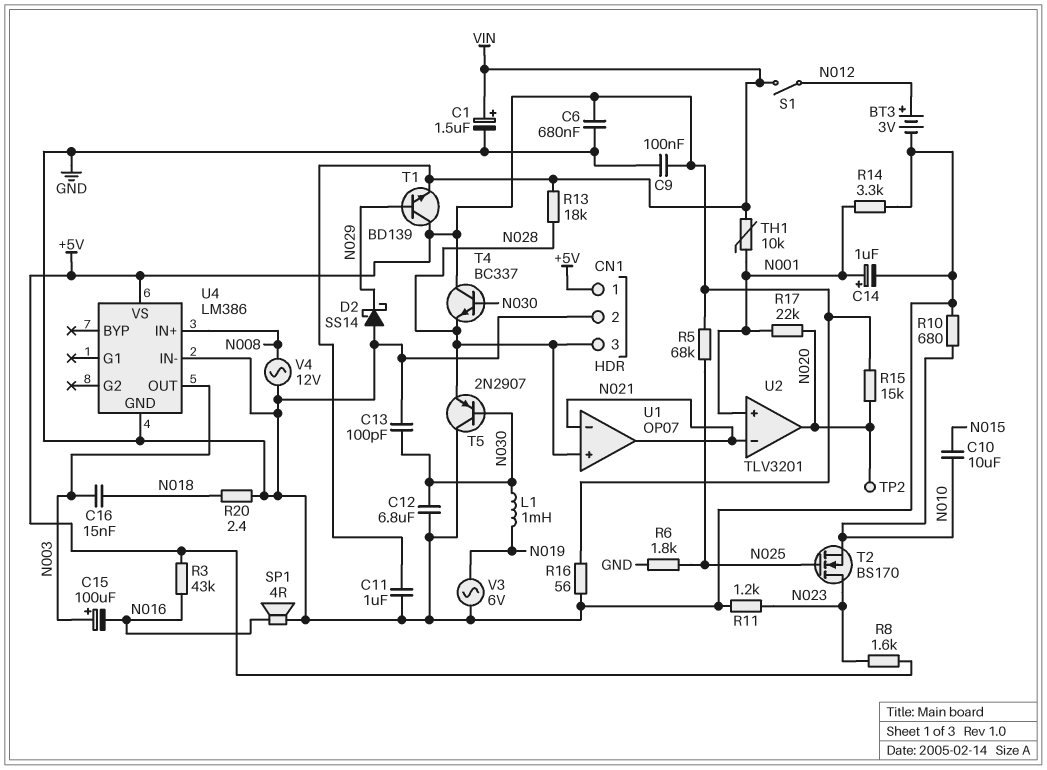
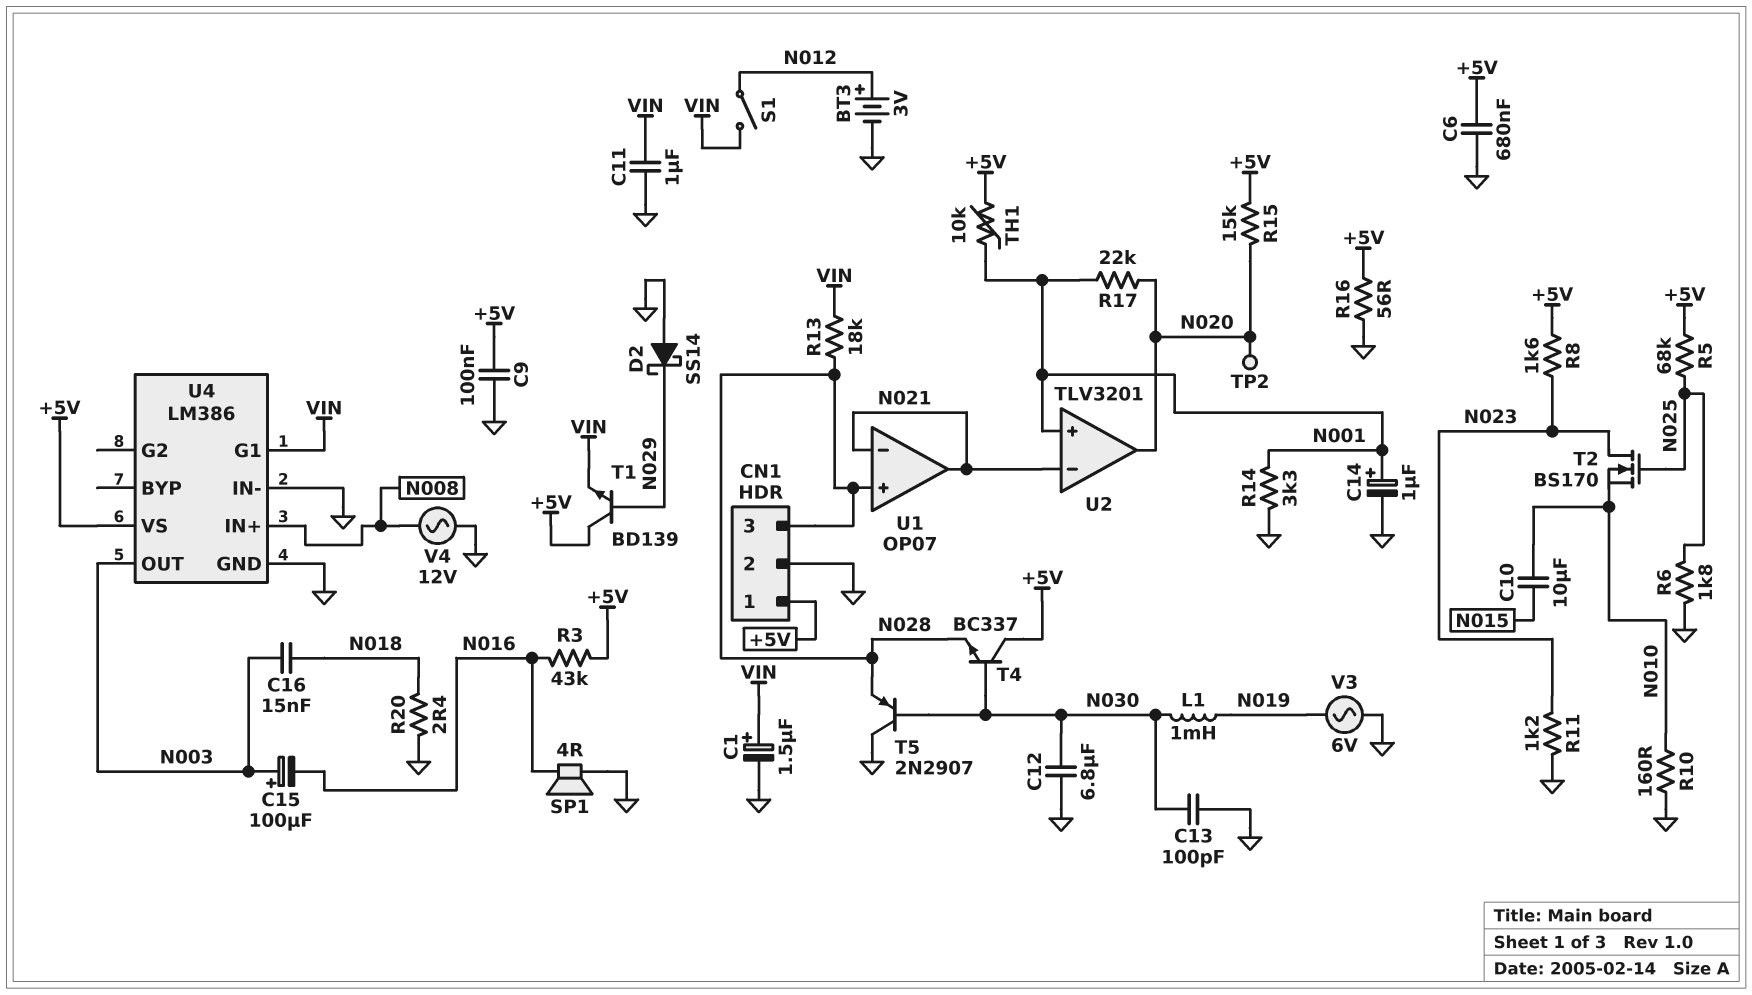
R10: 680 (GND, N010) -> 160 (GND, N010)
TH1: 10k (N001, VIN) -> 10k (+5V, N001)
U4 pin G1: none -> VIN

